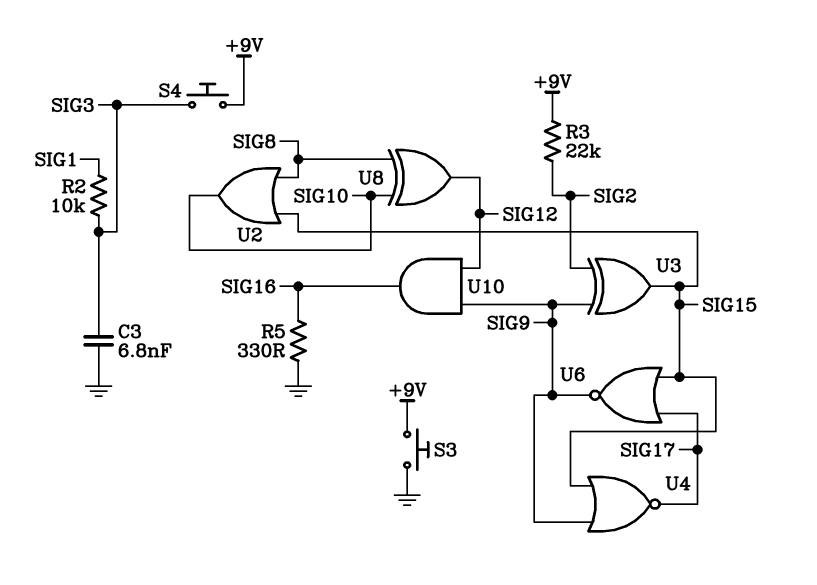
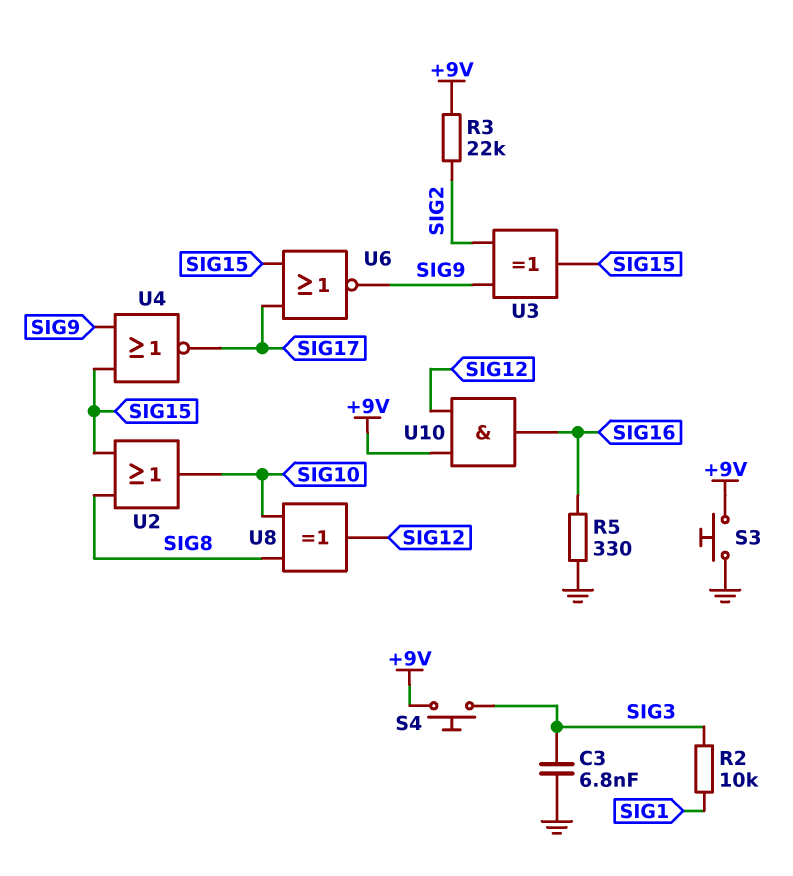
U10: AND (in SIG9, in SIG12, out SIG16) -> AND (in +9V, in SIG12, out SIG16)

